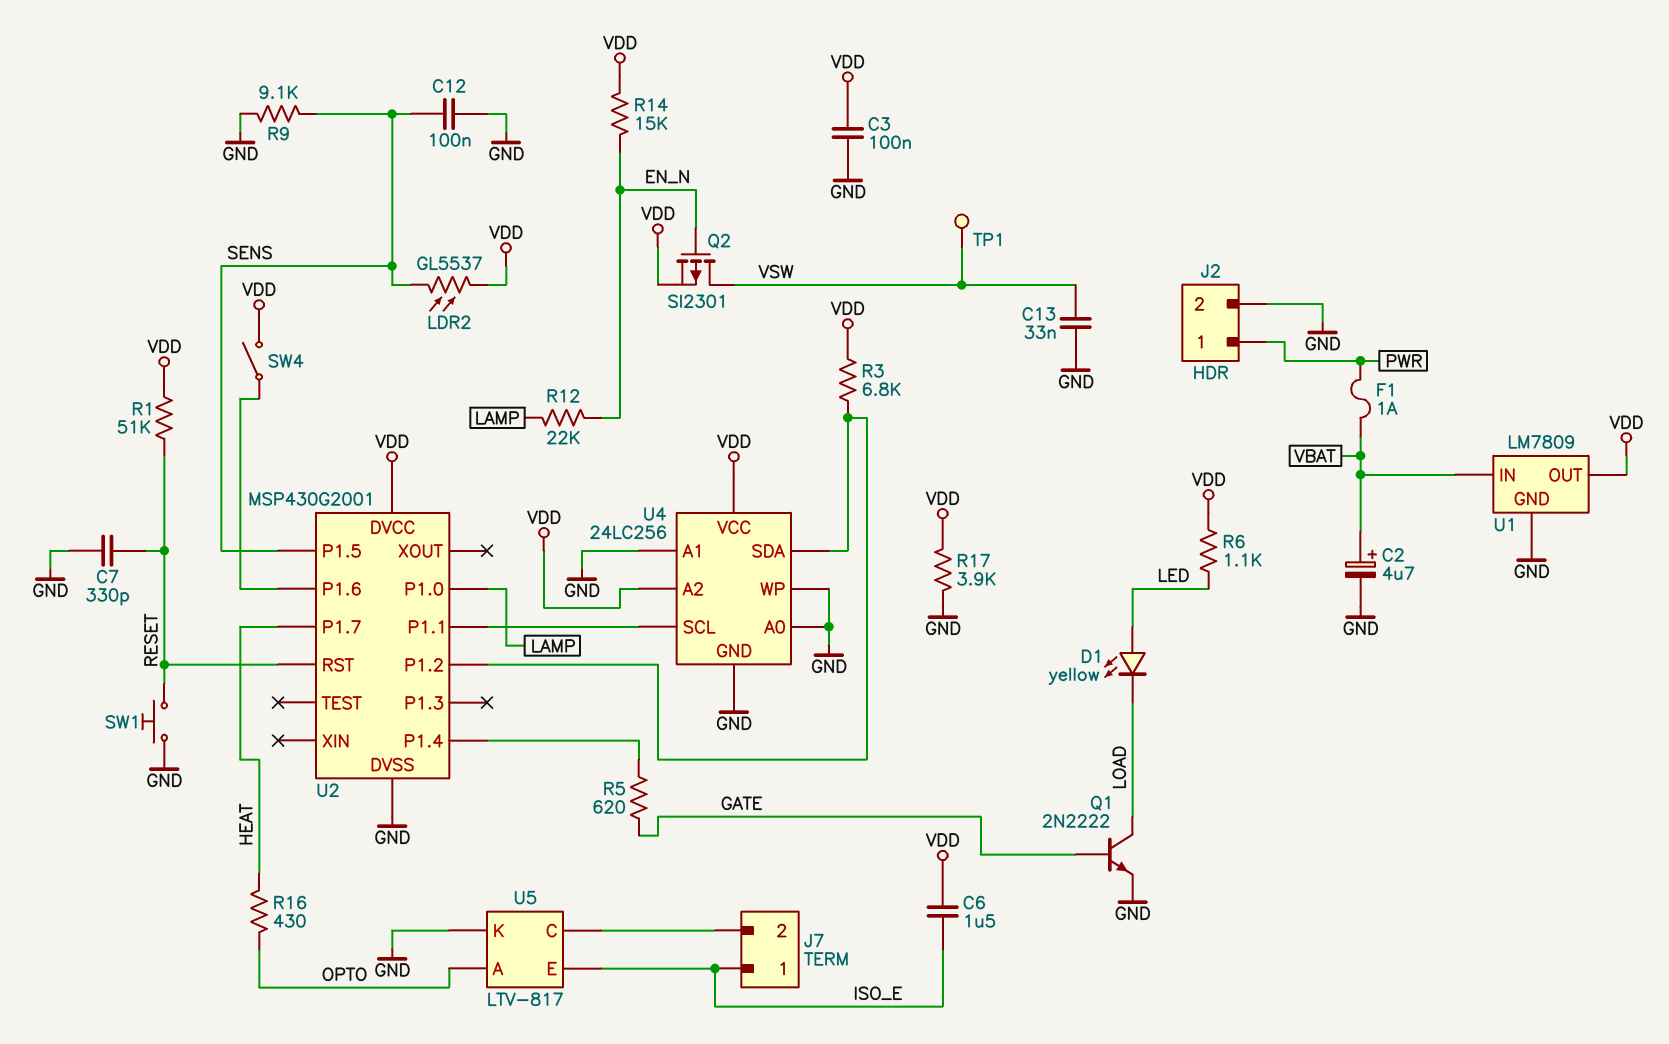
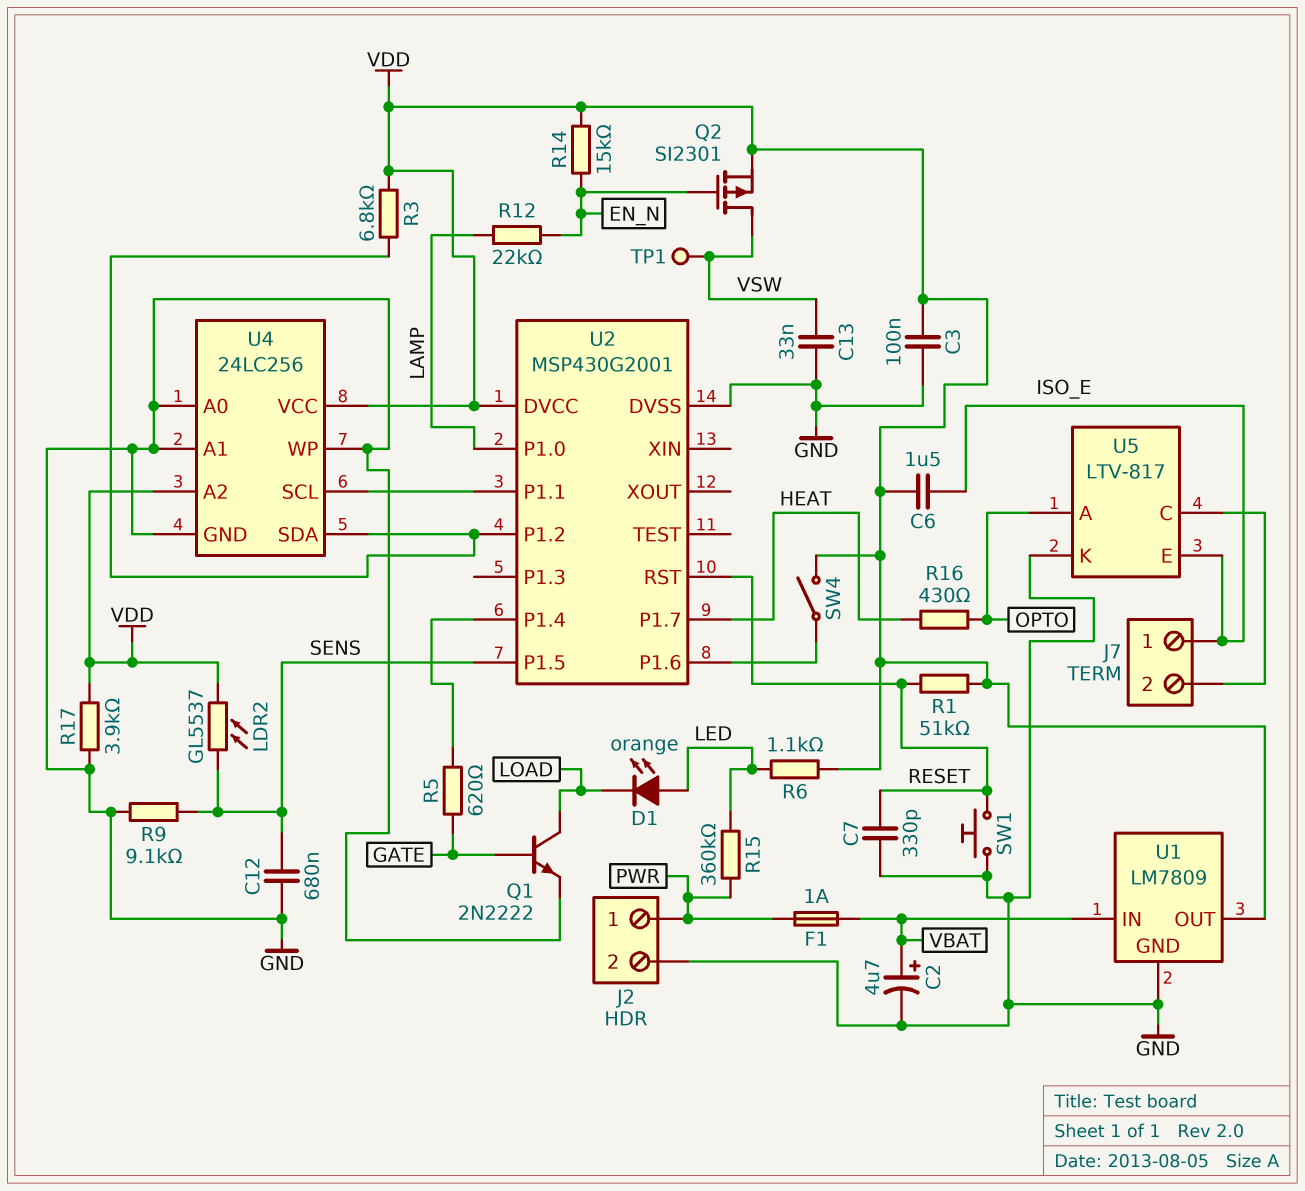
C12: 100nF (GND, SENS) -> 680nF (GND, SENS)
D1: LED yellow (A LED, K LOAD) -> LED orange (A LED, K LOAD)
R15: none -> 360k (LED, PWR)

